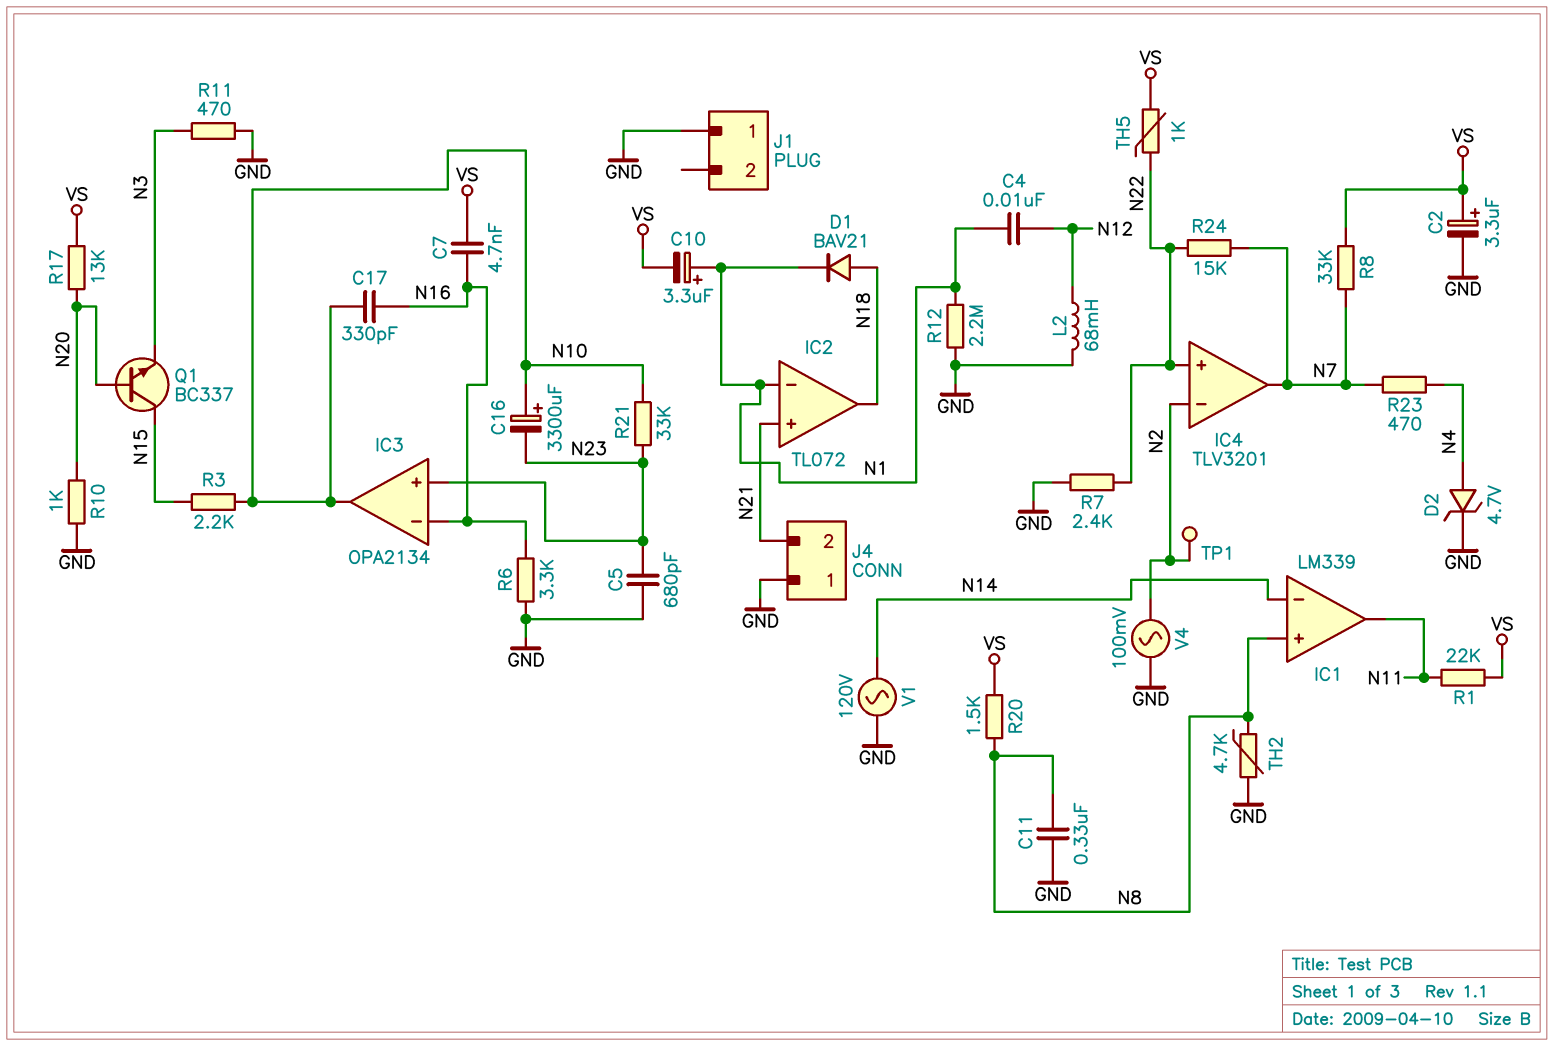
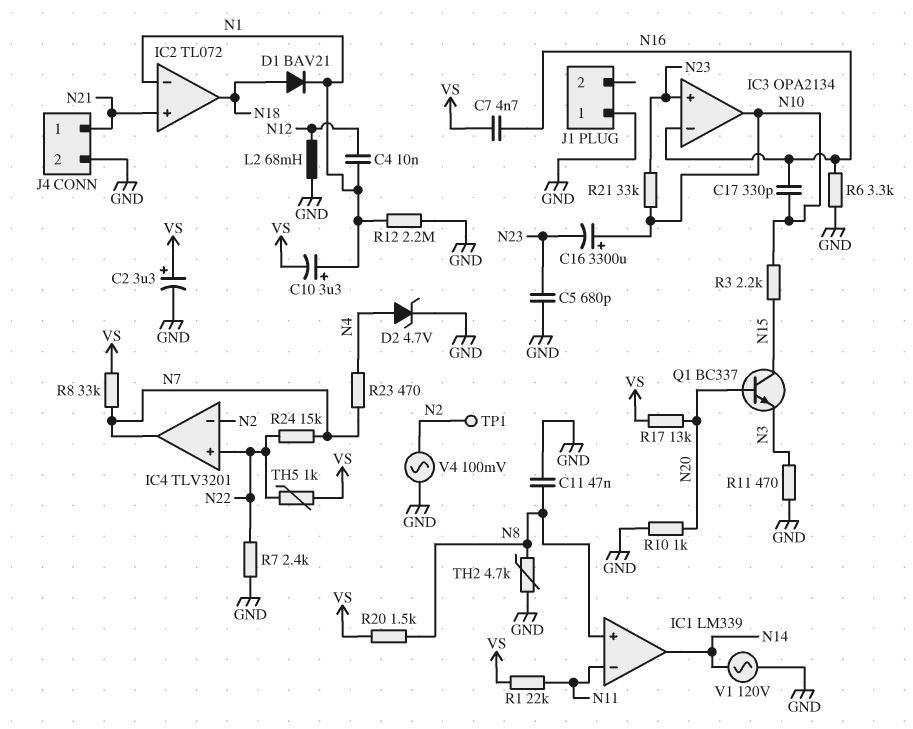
C11: 330nF (GND, N8) -> 47nF (GND, N8)
IC1 pin in-: N14 -> N11
IC1 pin out: N11 -> N14
J4 pin 1: GND -> N21
J4 pin 2: N21 -> GND

